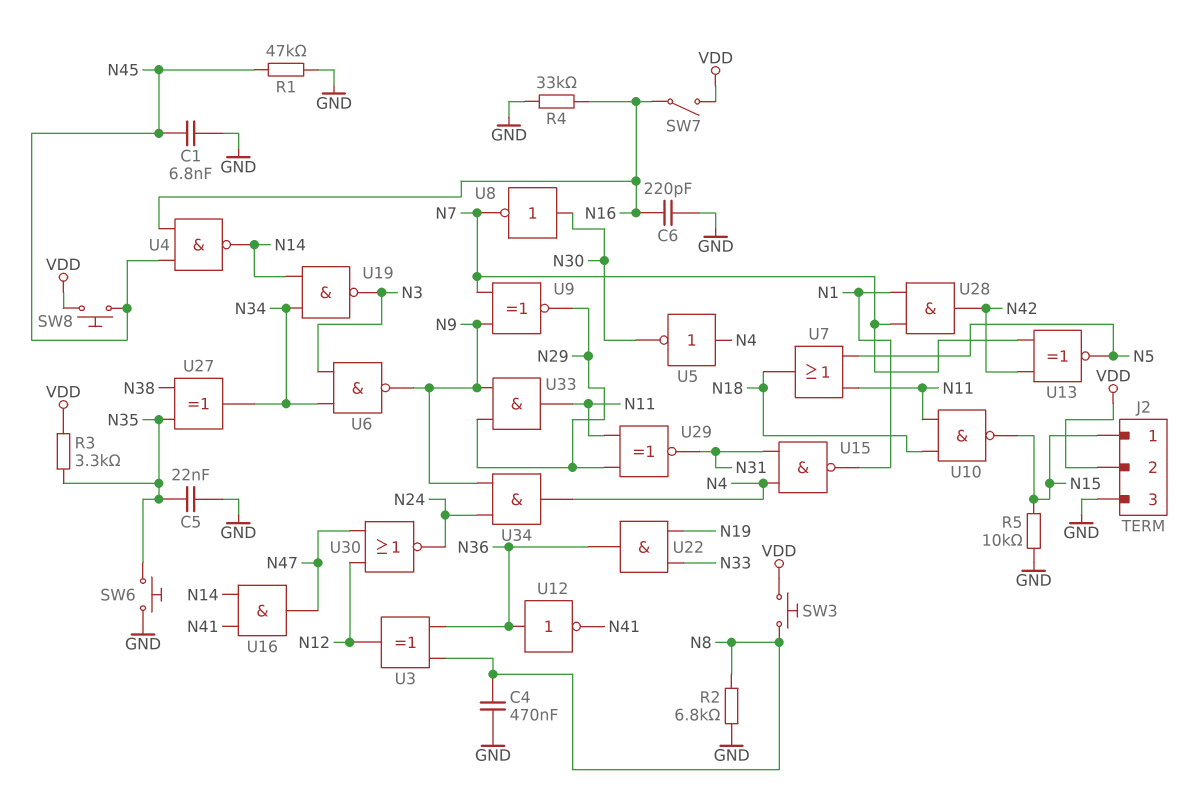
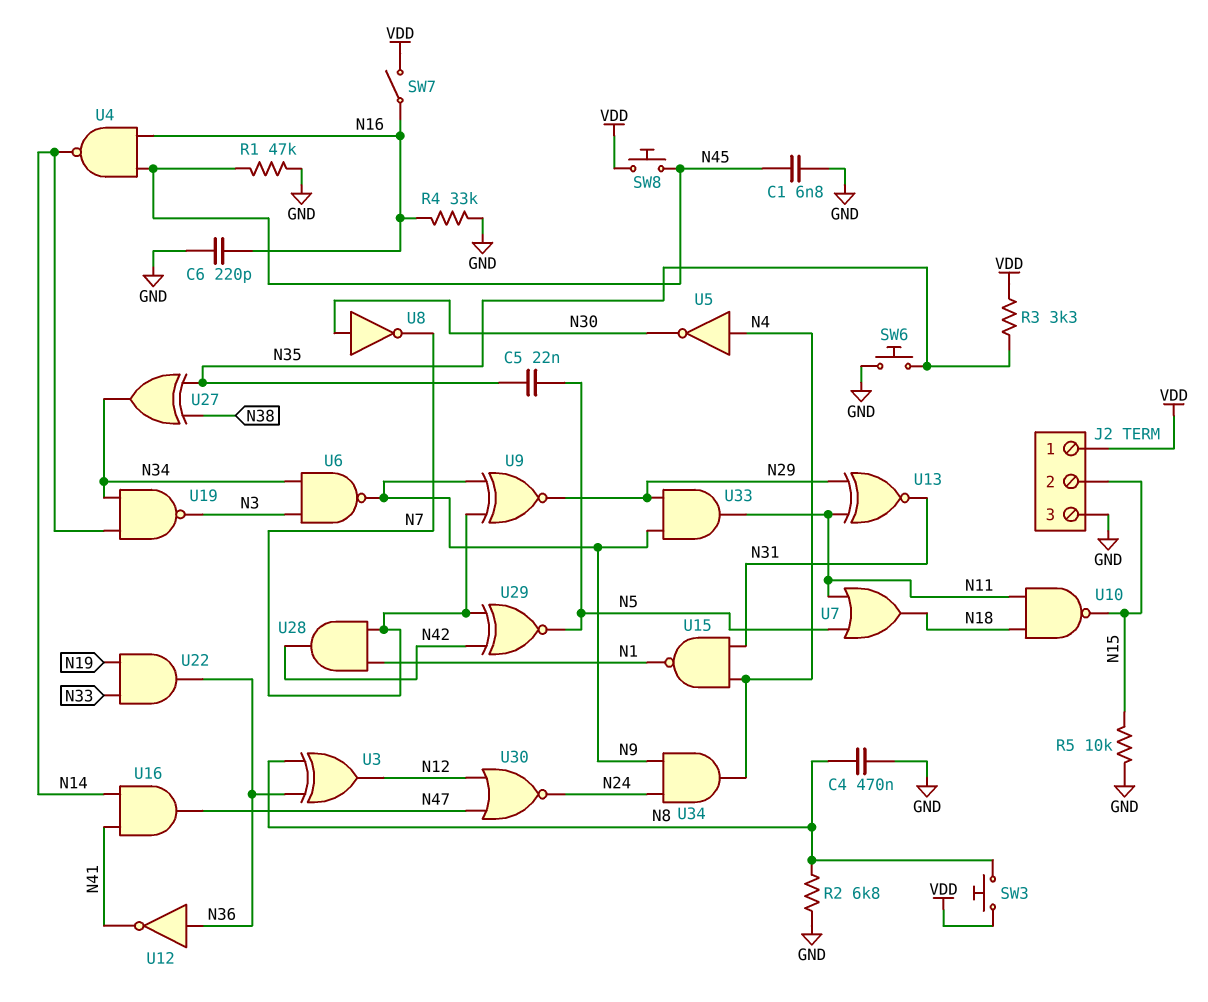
C5: 22nF (GND, N35) -> 22nF (N5, N35)
J2 pin 1: N15 -> VDD
J2 pin 2: VDD -> N15
U13: XNOR (in N7, in N42, out N5) -> XNOR (in N11, in N29, out N31)
U29: XNOR (in N11, in N29, out N31) -> XNOR (in N7, in N42, out N5)

